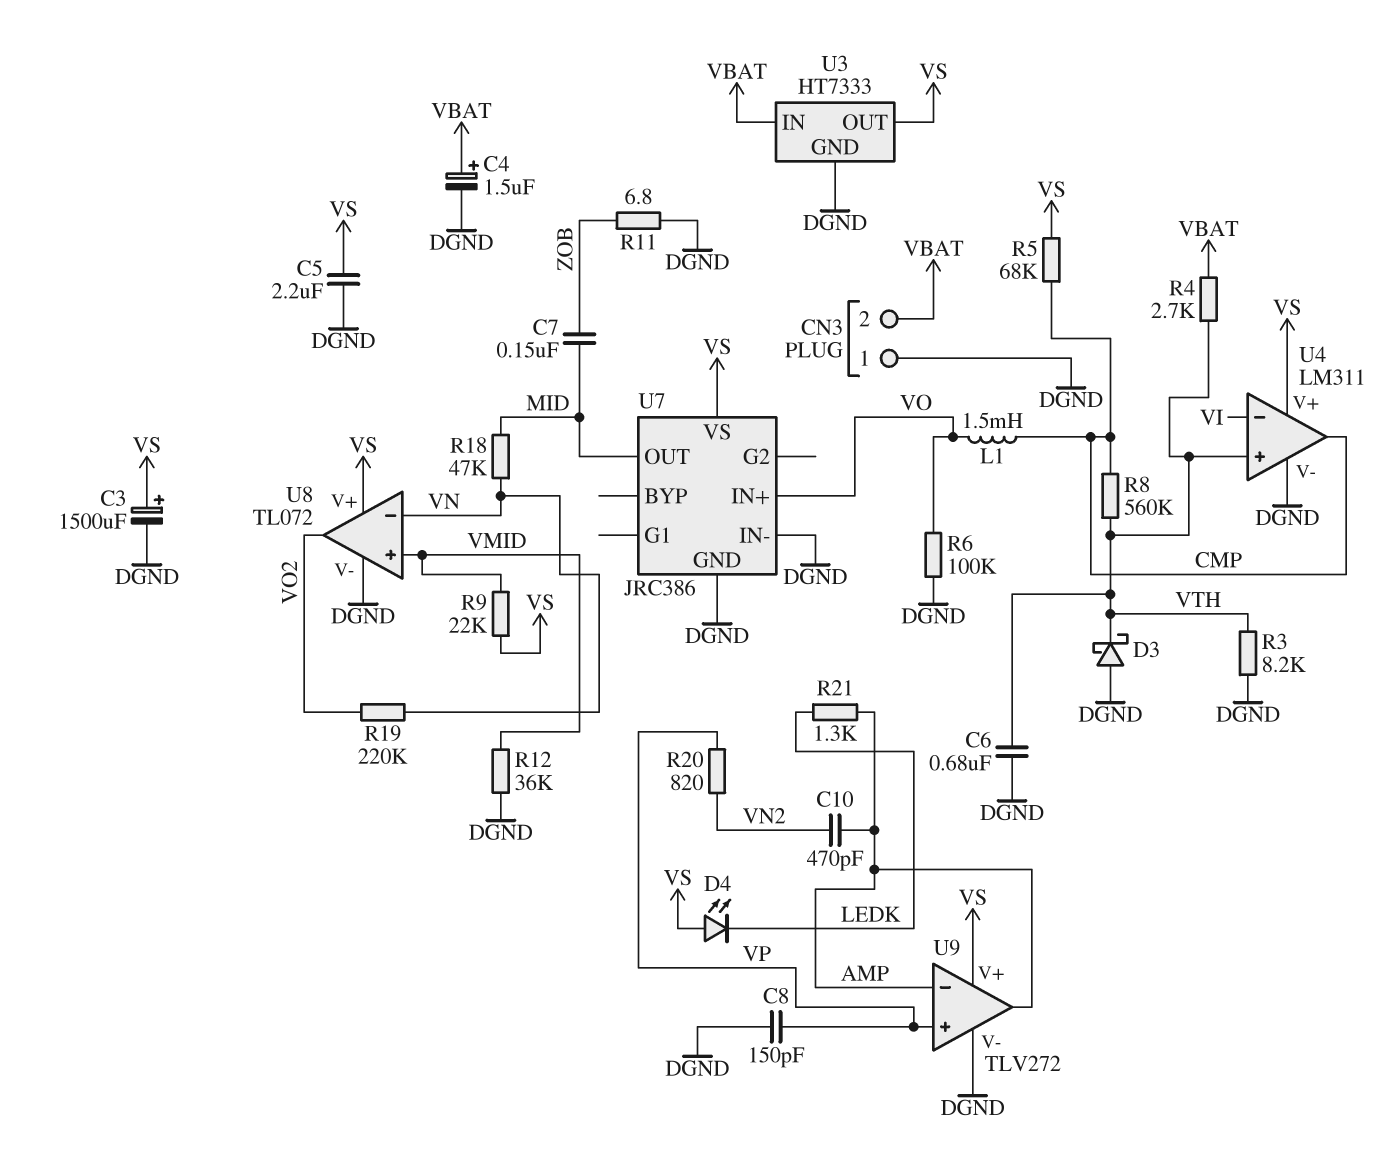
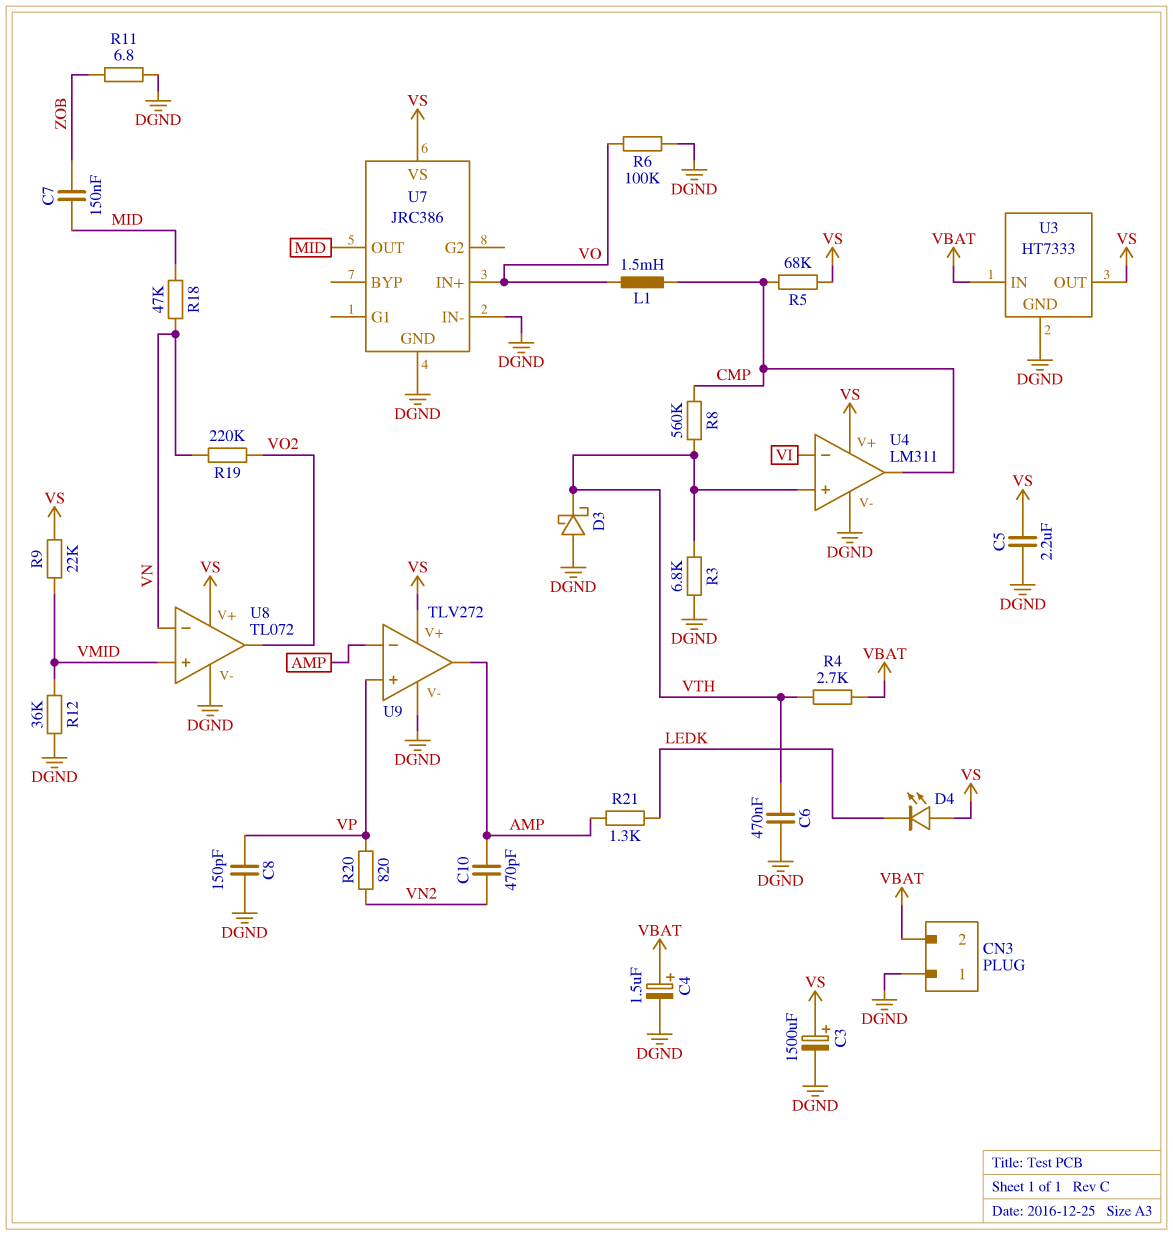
C6: 680nF (DGND, VTH) -> 470nF (DGND, VTH)
R3: 8.2k (DGND, VTH) -> 6.8k (DGND, VTH)

